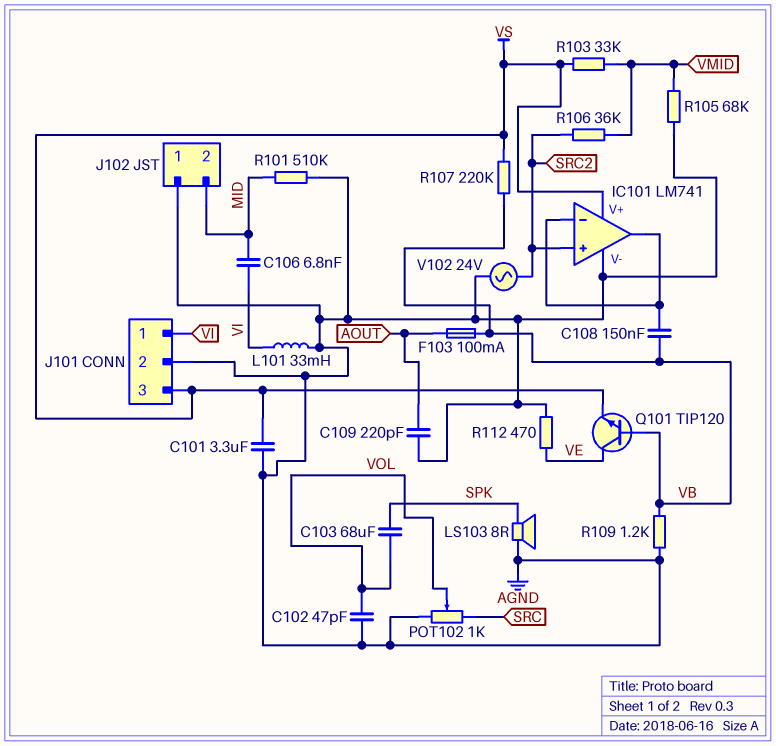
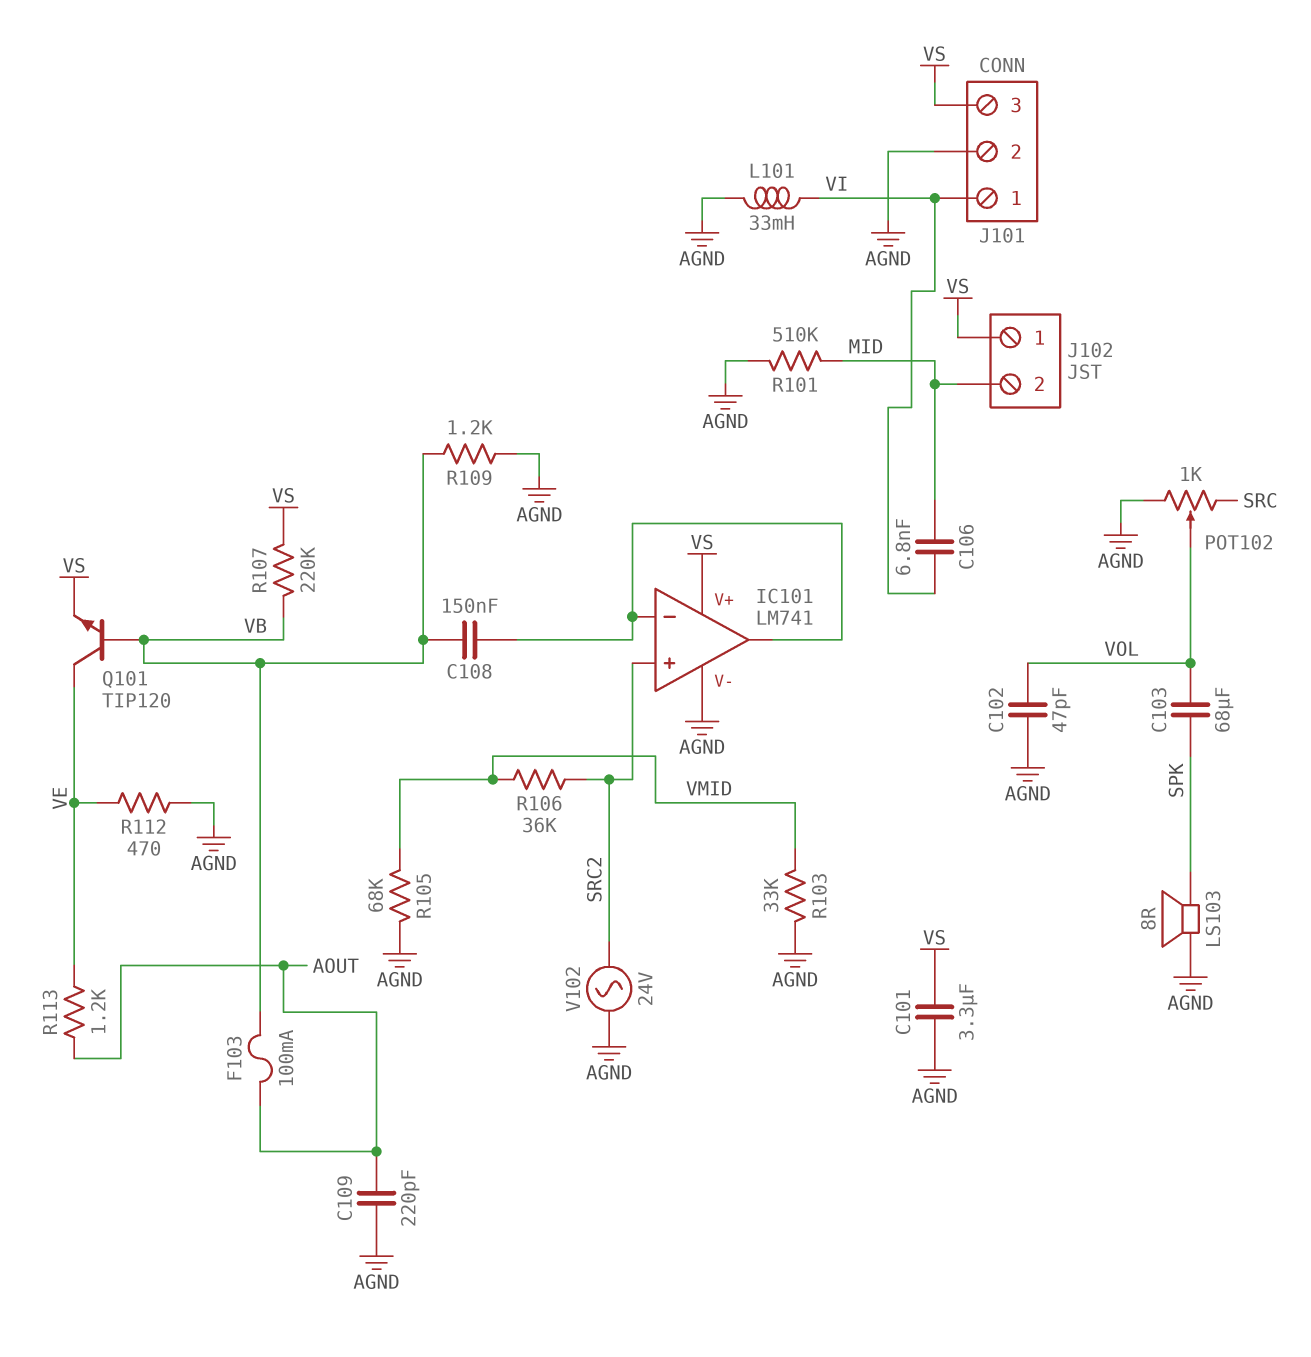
J102 pin 1: AGND -> VS
R103: 33k (VMID, VS) -> 33k (AGND, VMID)
R113: none -> 1.2k (AOUT, VE)

